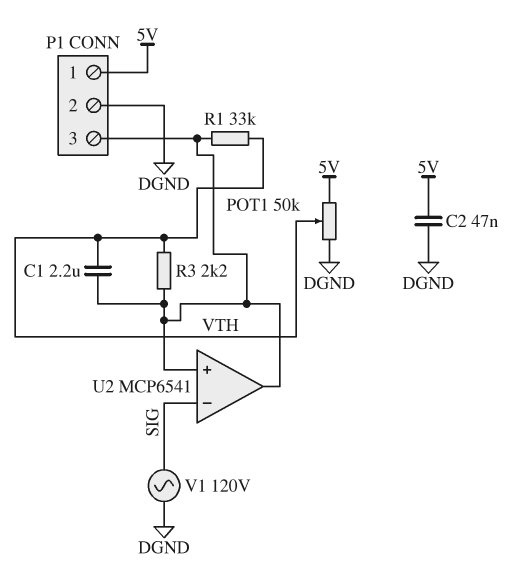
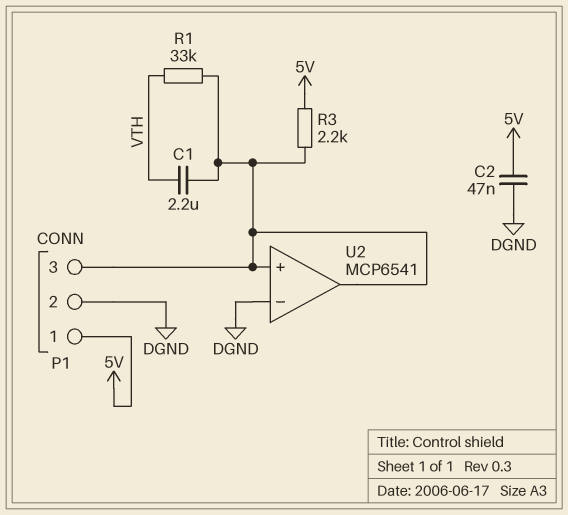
POT1: 50k (5V, DGND, wiper VTH) -> none
R3: 2.2k (P1/3, VTH) -> 2.2k (5V, P1/3)
U2 pin in-: SIG -> DGND
V1: AC 120V (DGND, SIG) -> none

